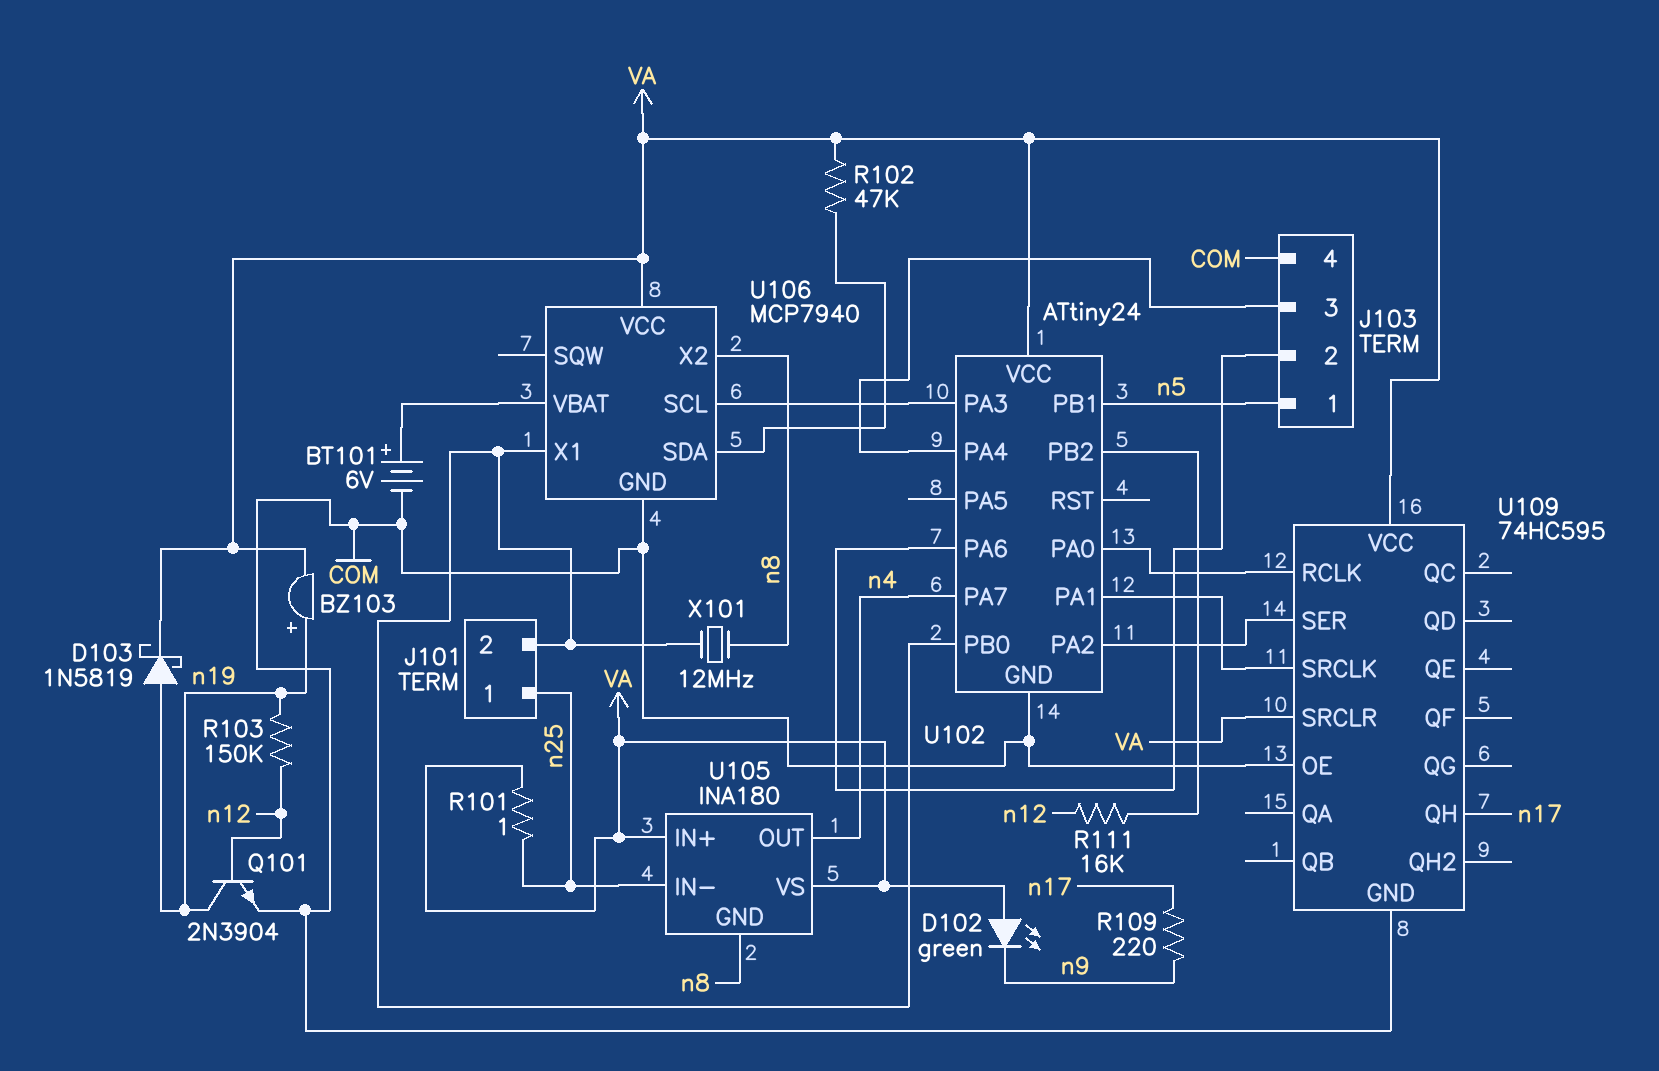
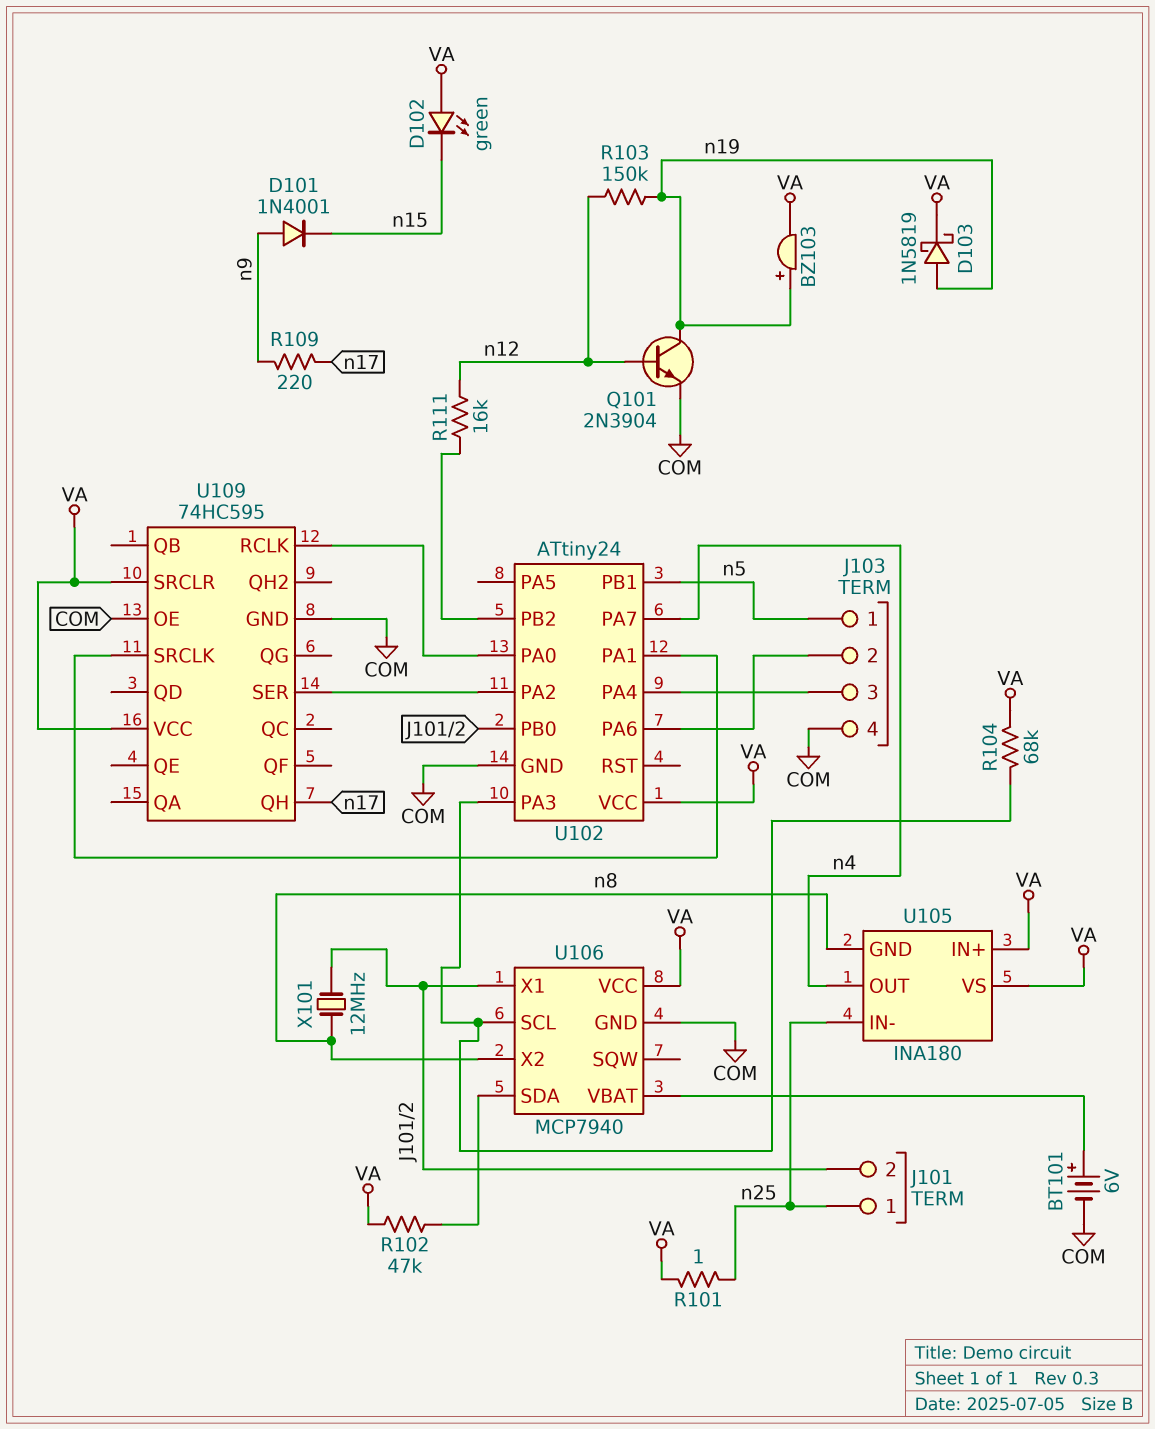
D101: none -> diode 1N4001 (A n9, K n15)
D102: LED green (A VA, K n9) -> LED green (A VA, K n15)
R104: none -> 68k (U102/PA3, VA)

